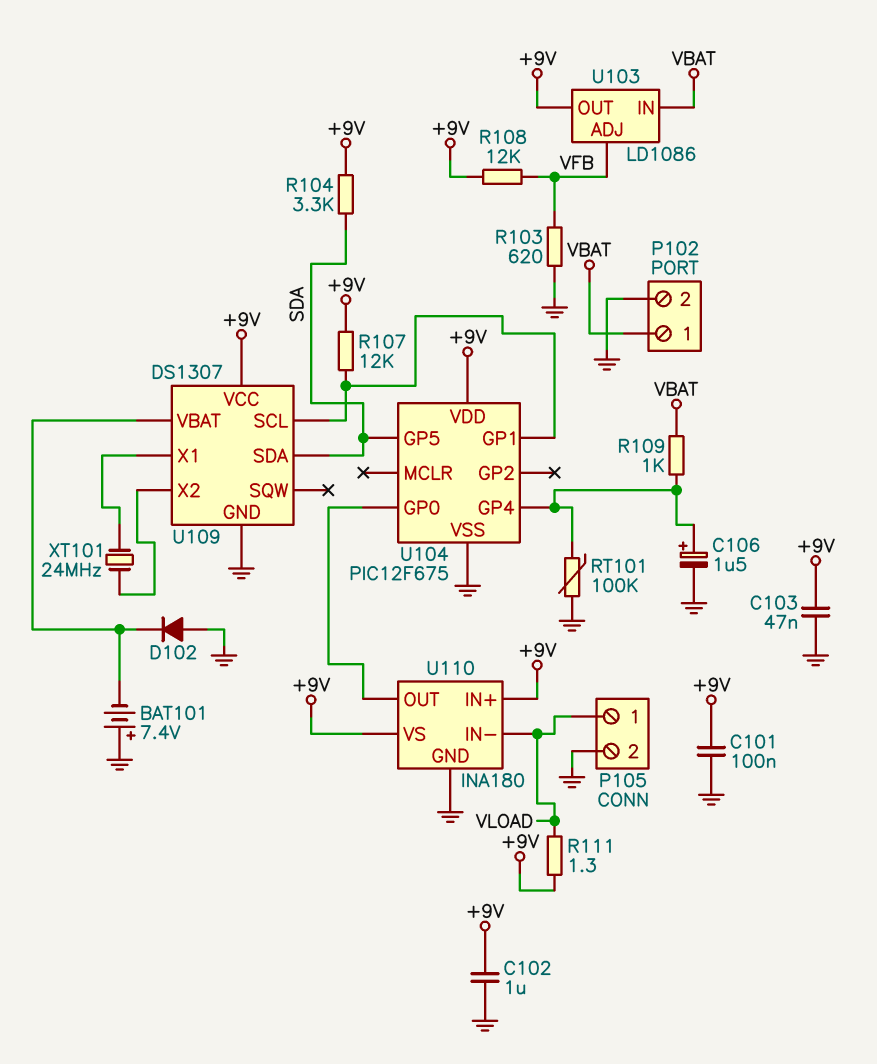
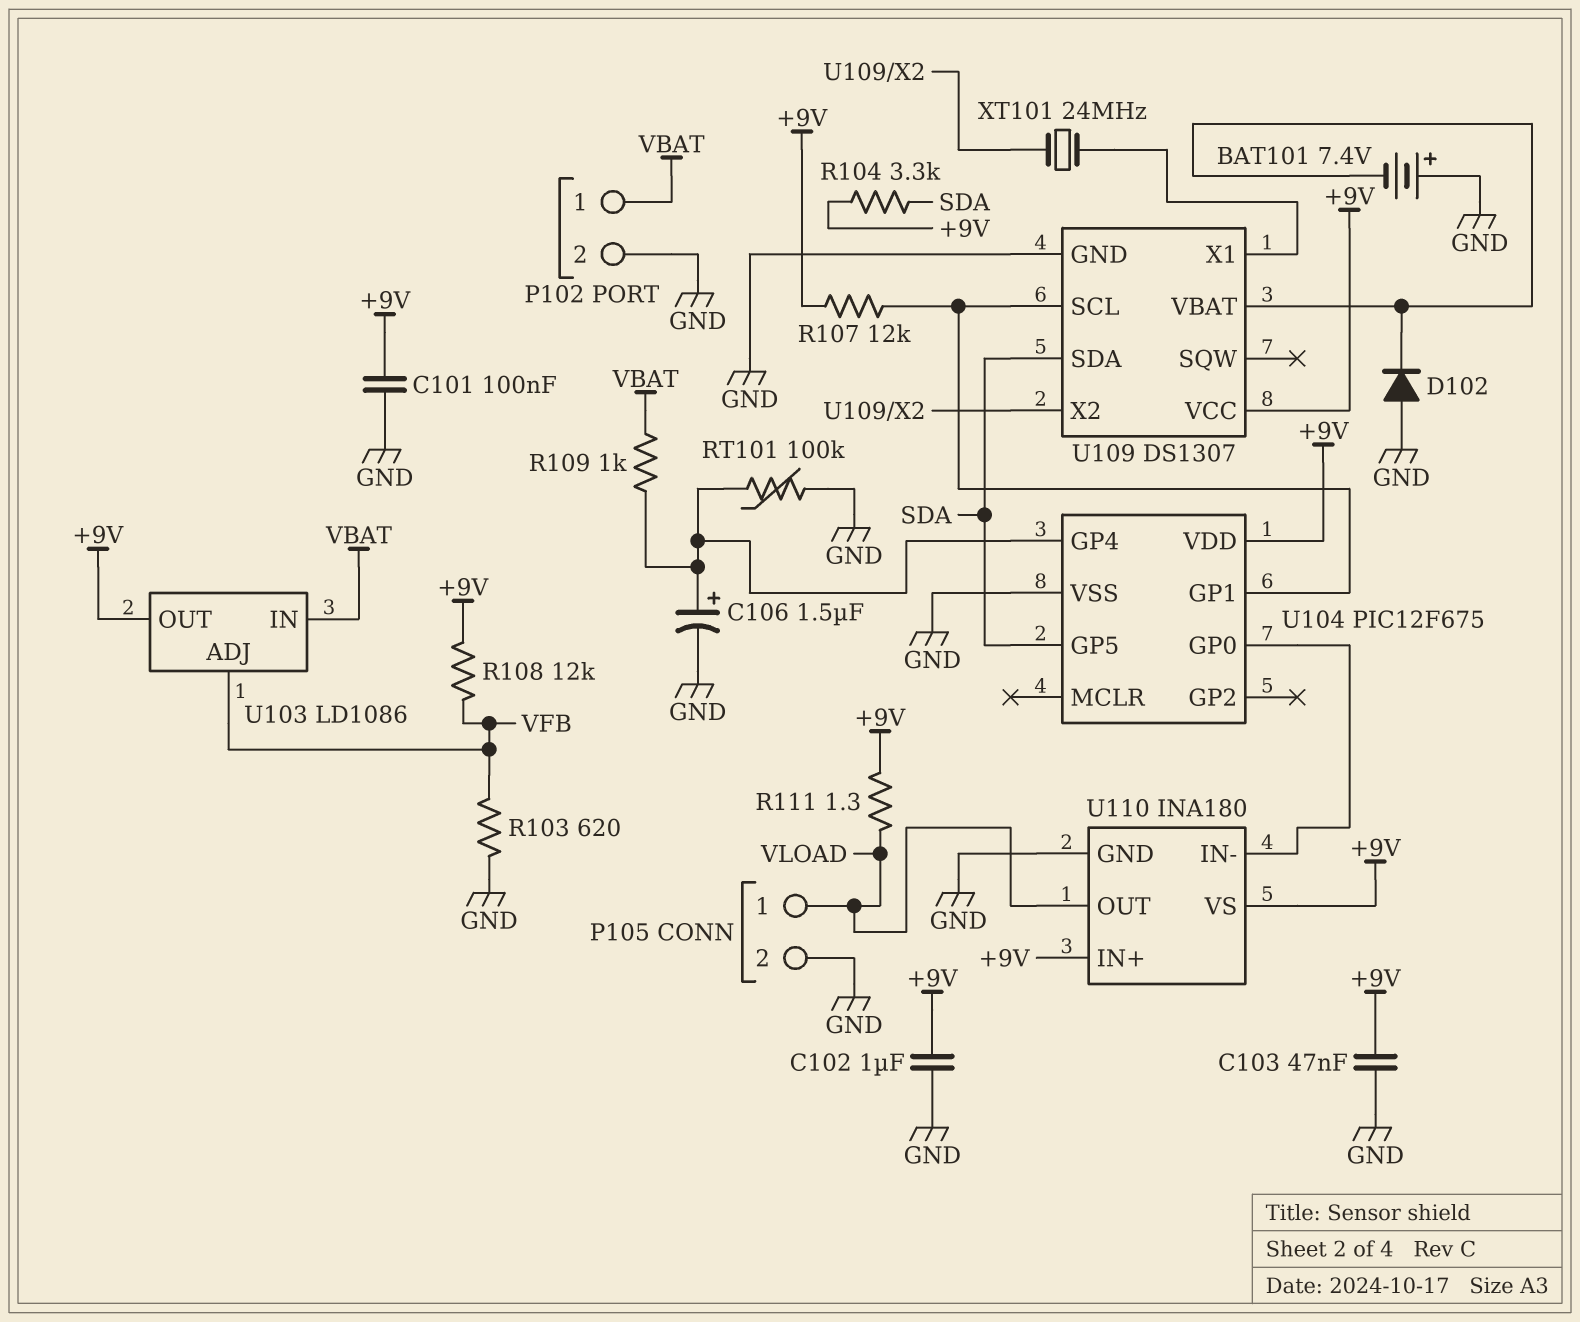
U110 pin IN-: VLOAD -> U104/GP0
U110 pin OUT: U104/GP0 -> VLOAD

